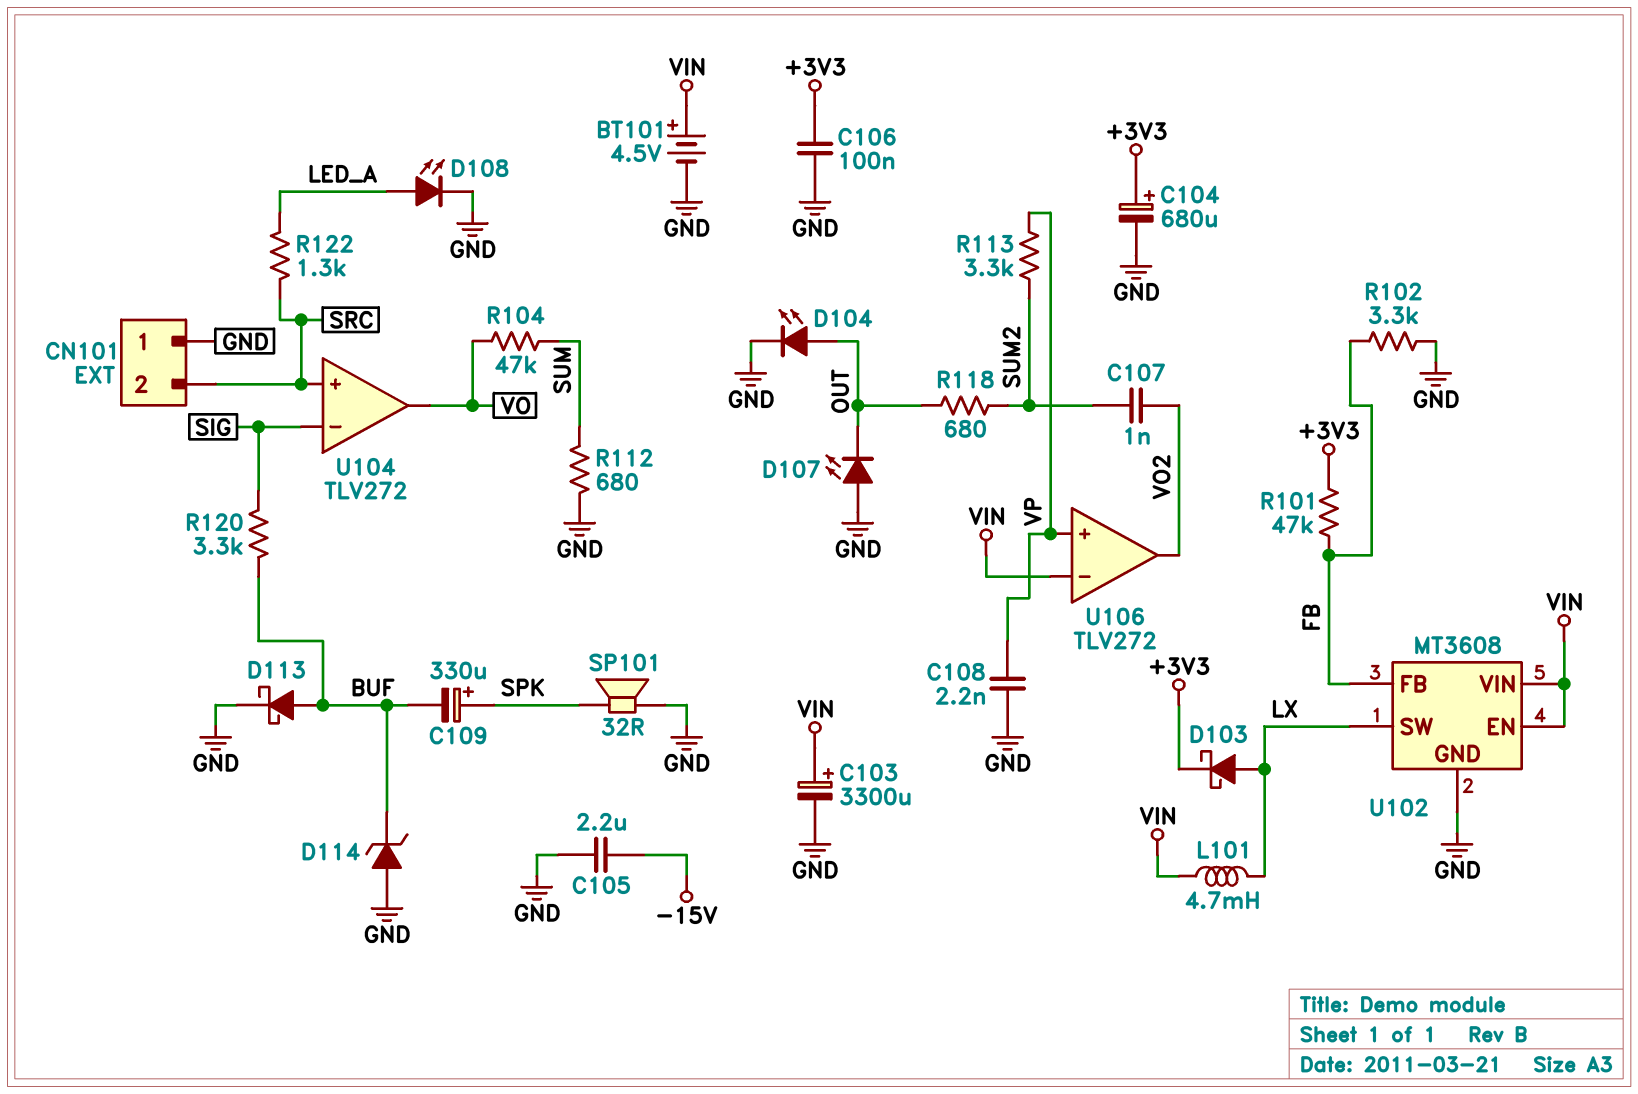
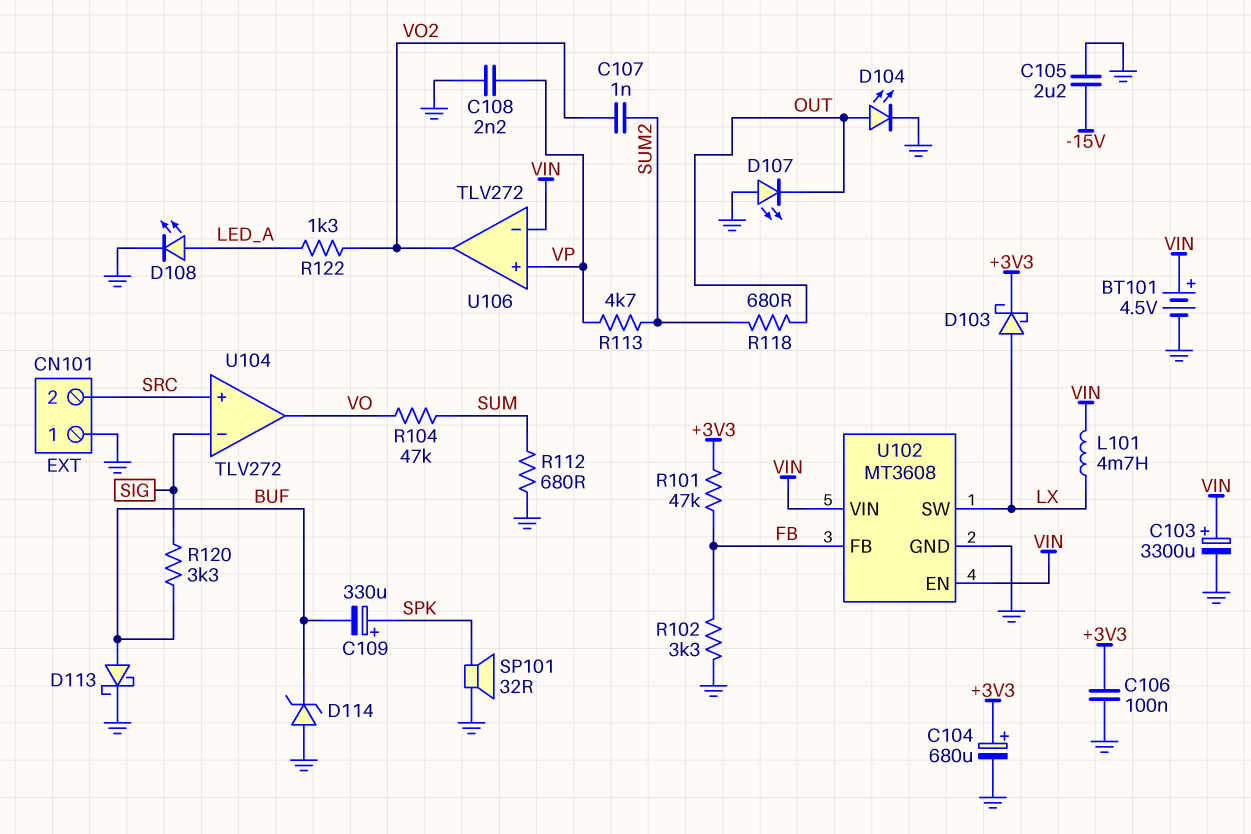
R113: 3.3k (SUM2, VP) -> 4.7k (SUM2, VP)
R122: 1.3k (LED_A, SRC) -> 1.3k (LED_A, VO2)

